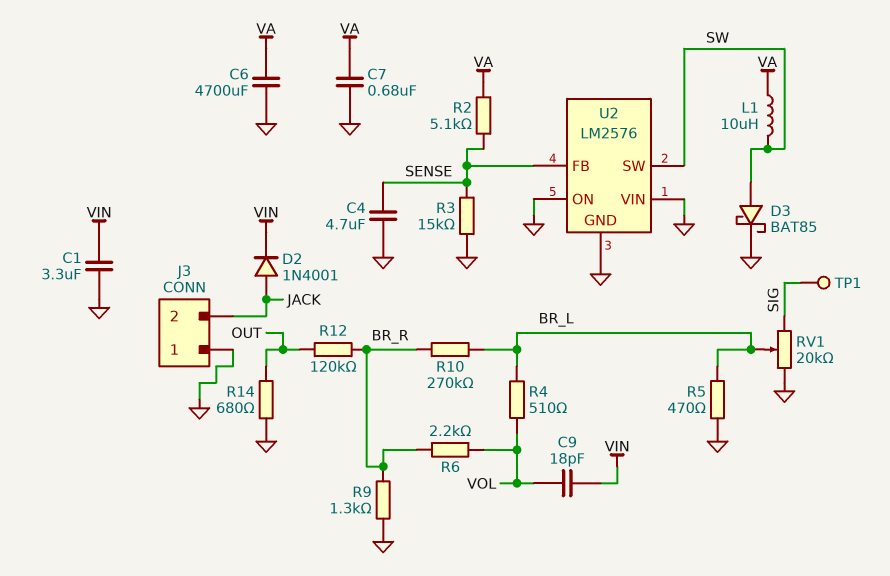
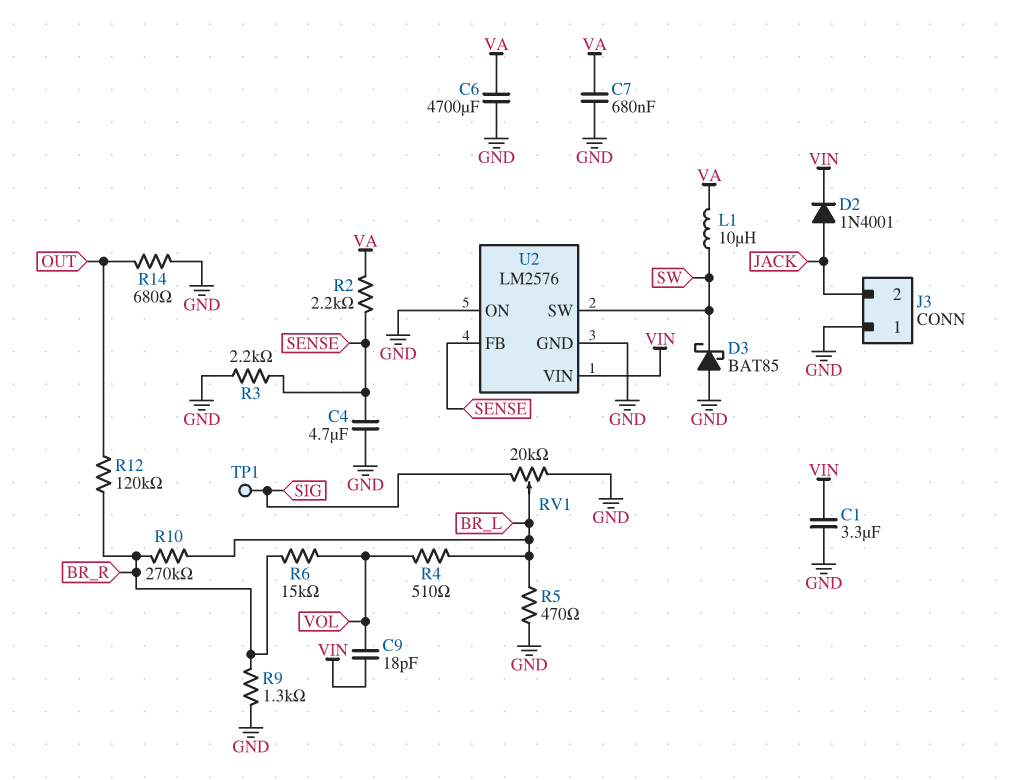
D3: schottky BAT85 (A SW, K GND) -> schottky BAT85 (A GND, K SW)
R2: 5.1k (SENSE, VA) -> 2.2k (SENSE, VA)
R3: 15k (GND, SENSE) -> 2.2k (GND, SENSE)
R6: 2.2k (BR_R, VOL) -> 15k (BR_R, VOL)
U2 pin VIN: GND -> VIN

